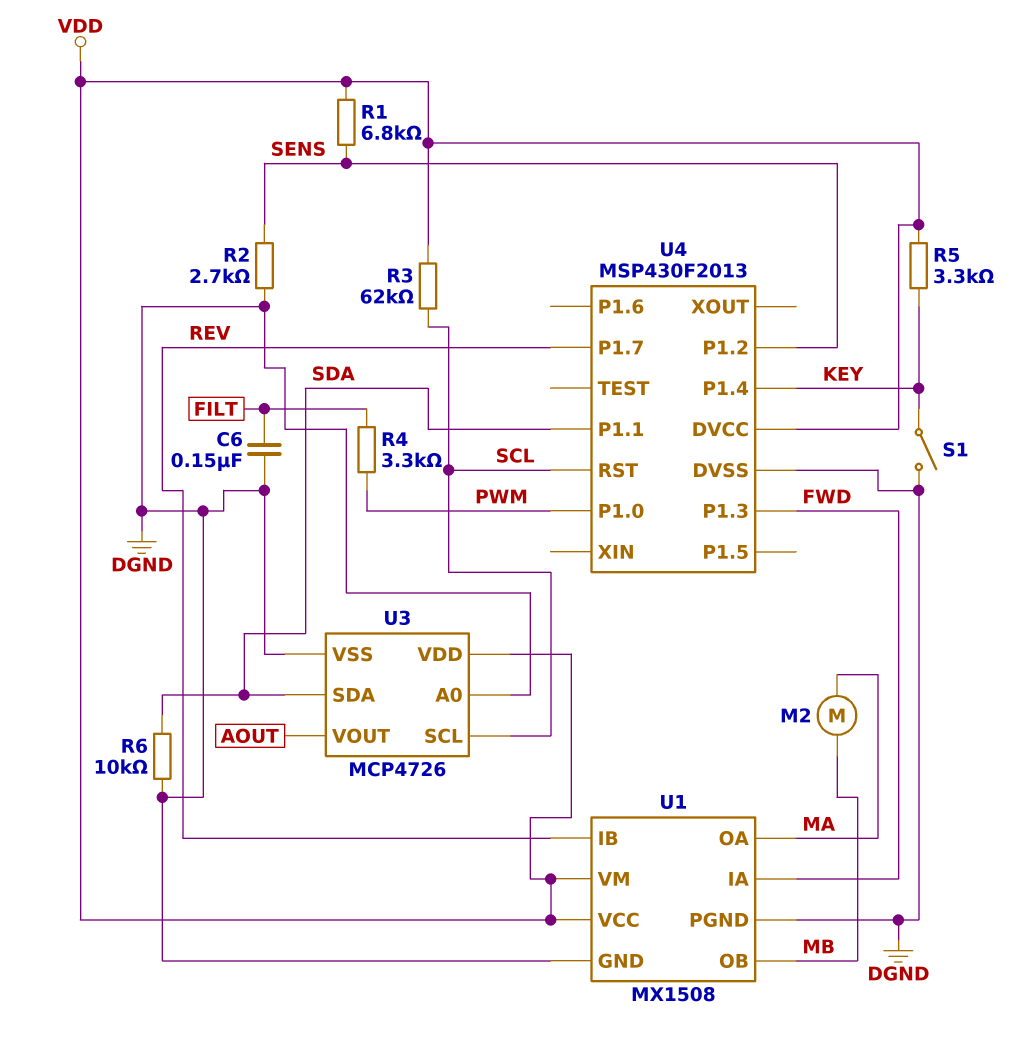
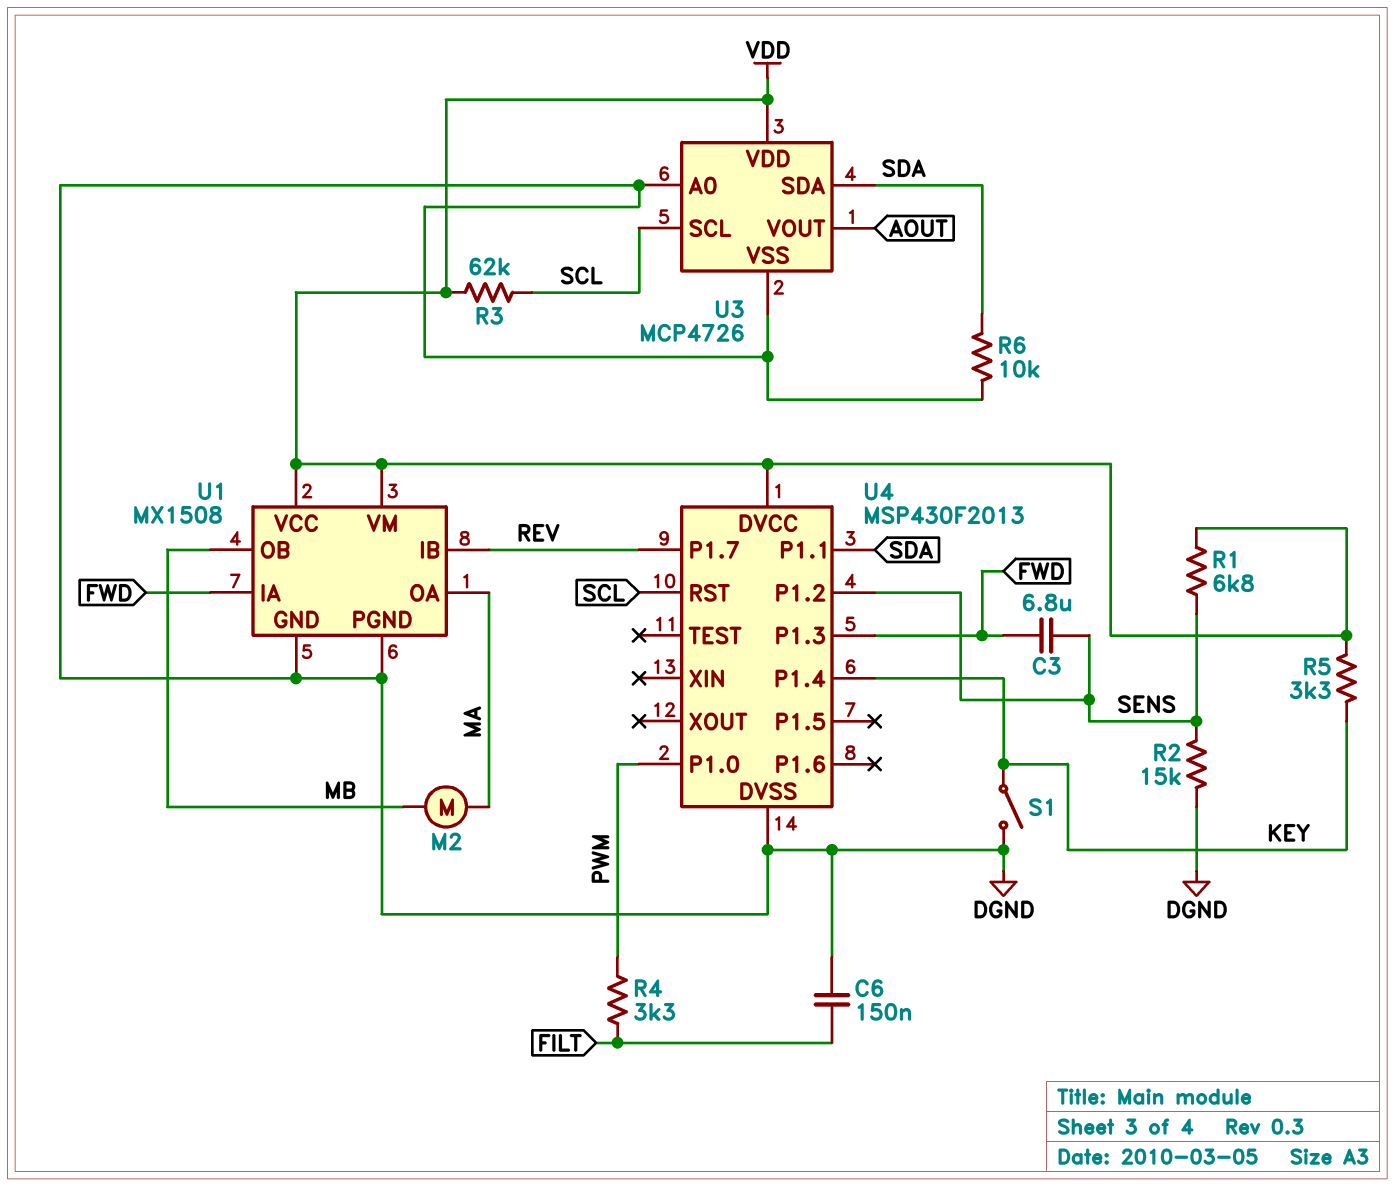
C3: none -> 6.8uF (FWD, SENS)
R2: 2.7k (DGND, SENS) -> 15k (DGND, SENS)

